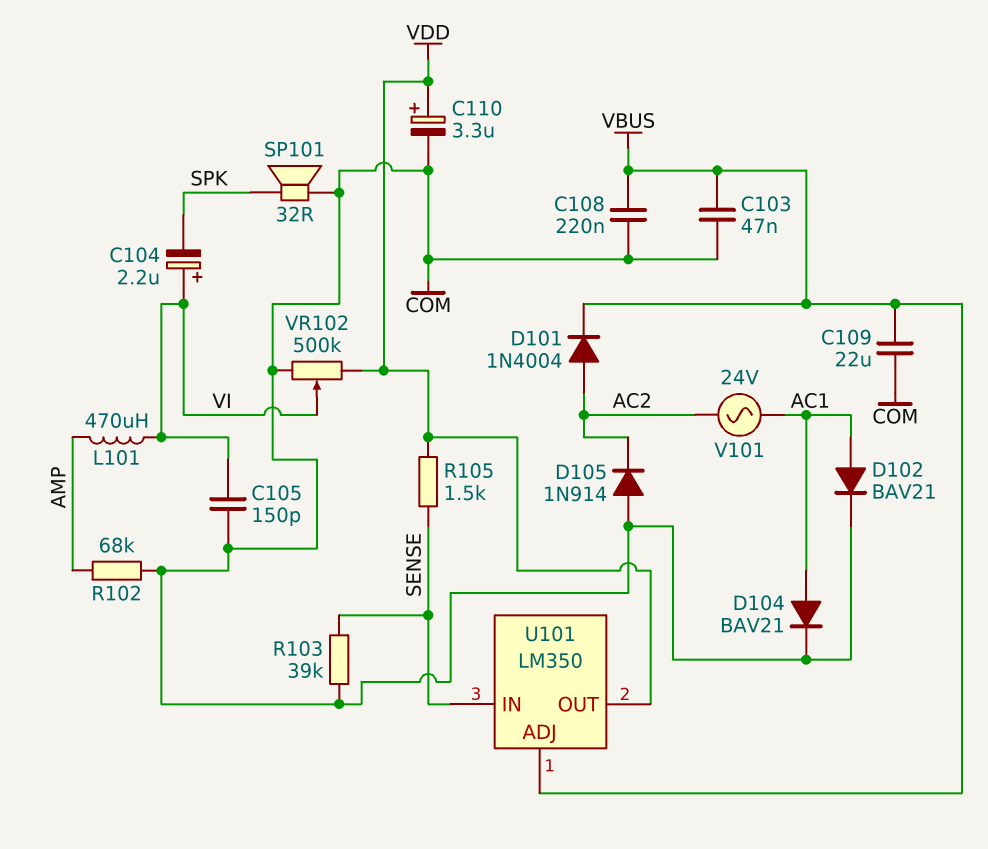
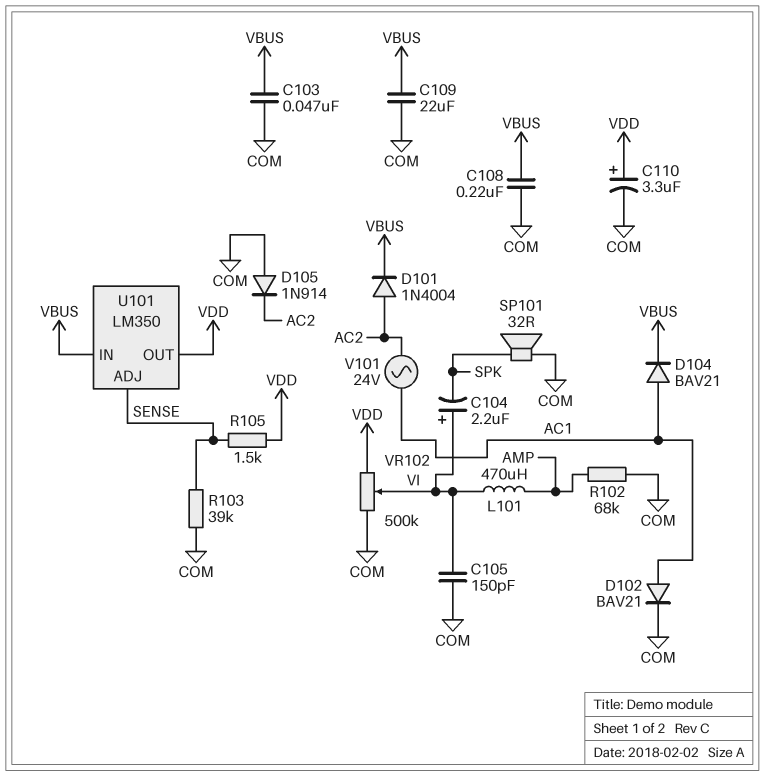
D104: diode BAV21 (A AC1, K COM) -> diode BAV21 (A AC1, K VBUS)
U101 pin ADJ: VBUS -> SENSE
U101 pin IN: SENSE -> VBUS

